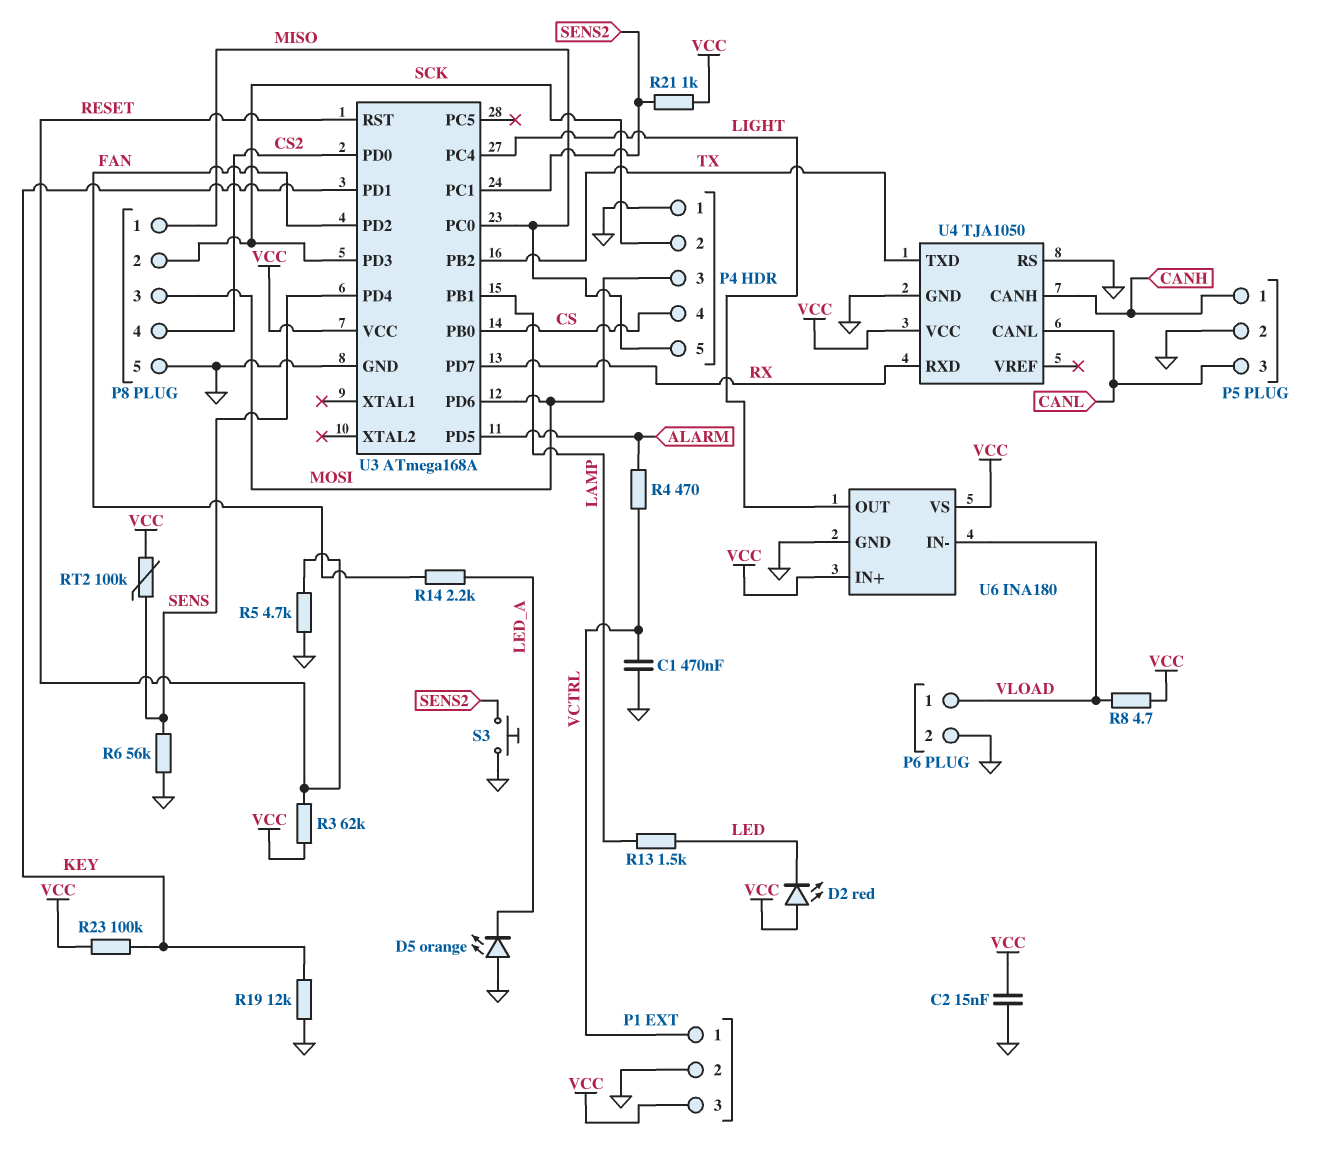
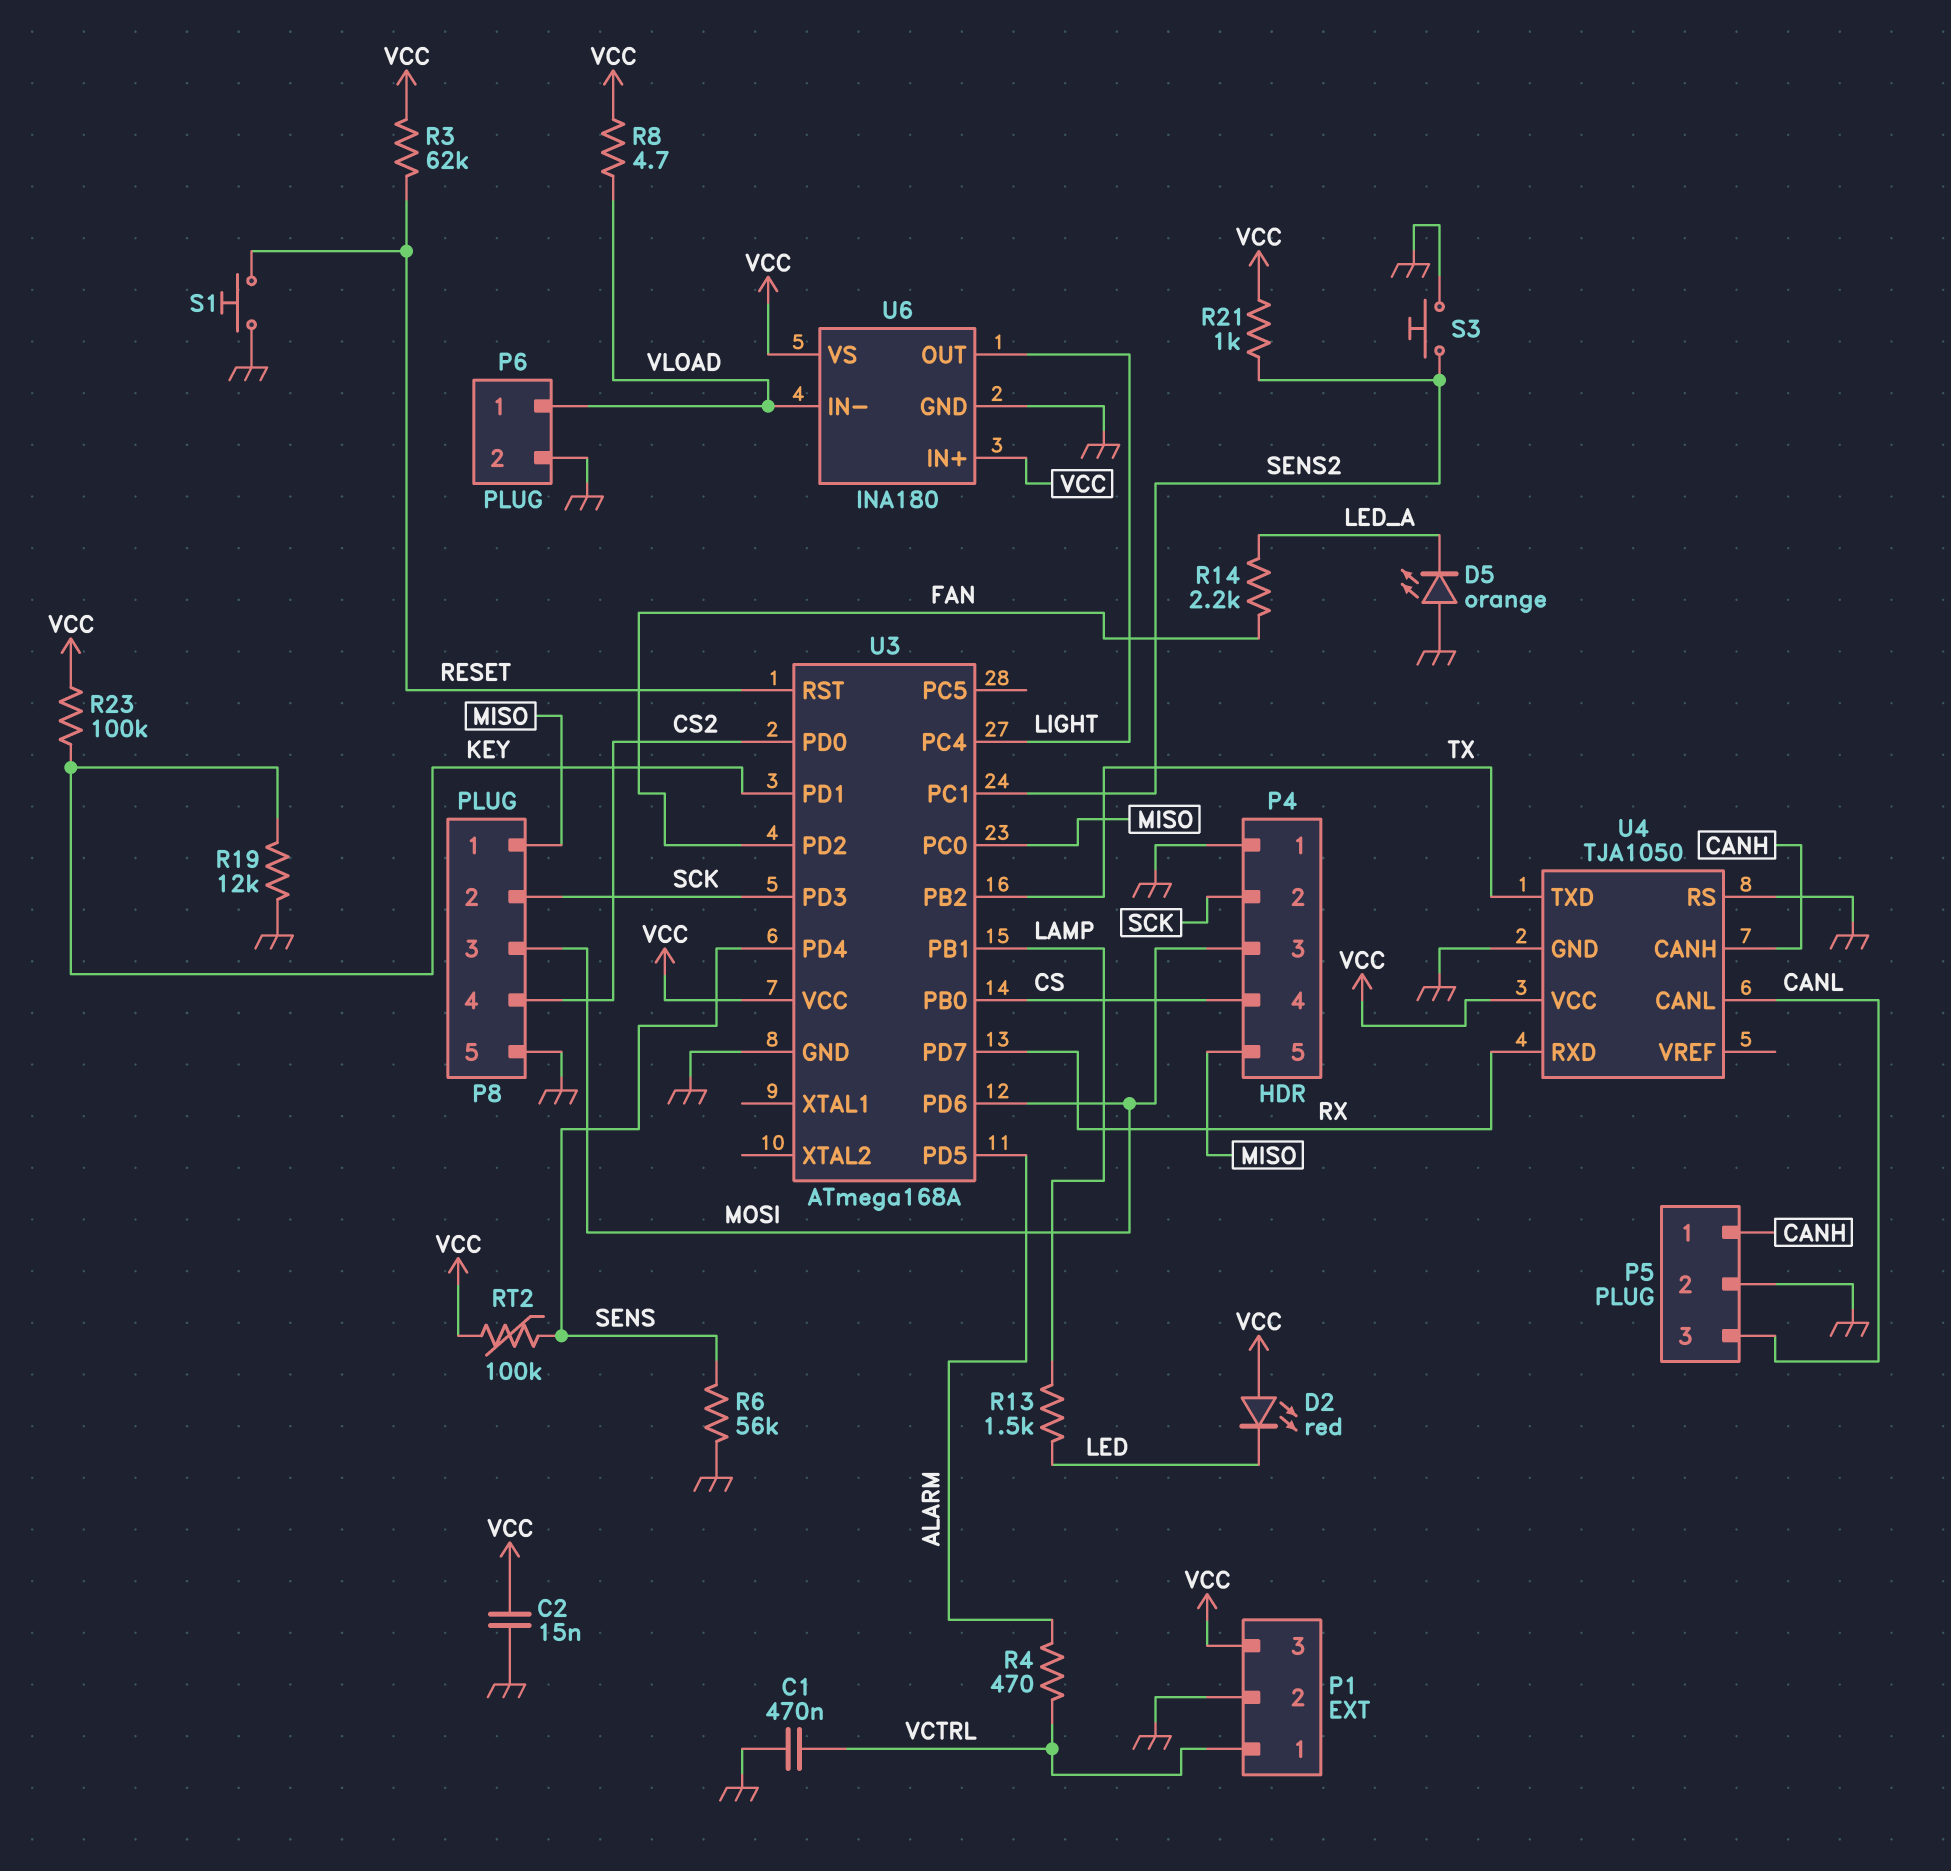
R5: 4.7k (GND, RESET) -> none
S1: none -> button (GND, RESET)

